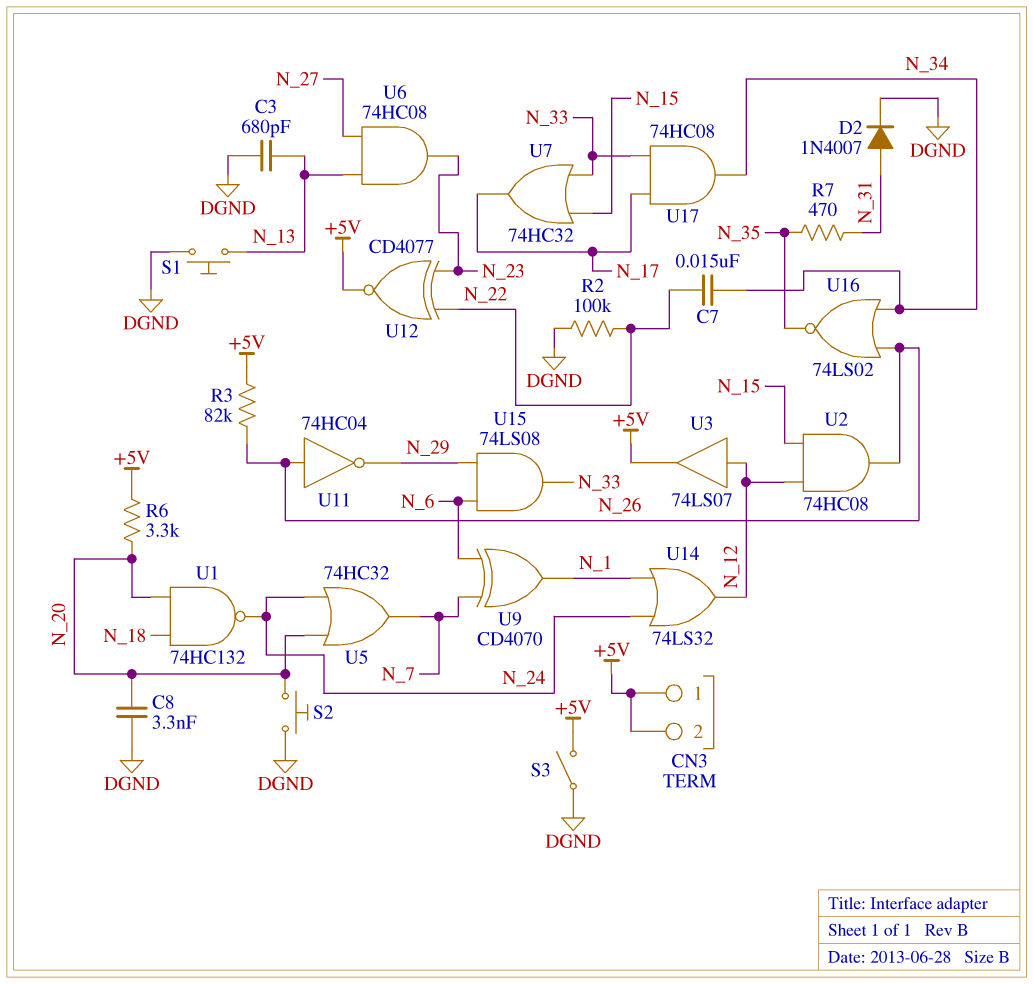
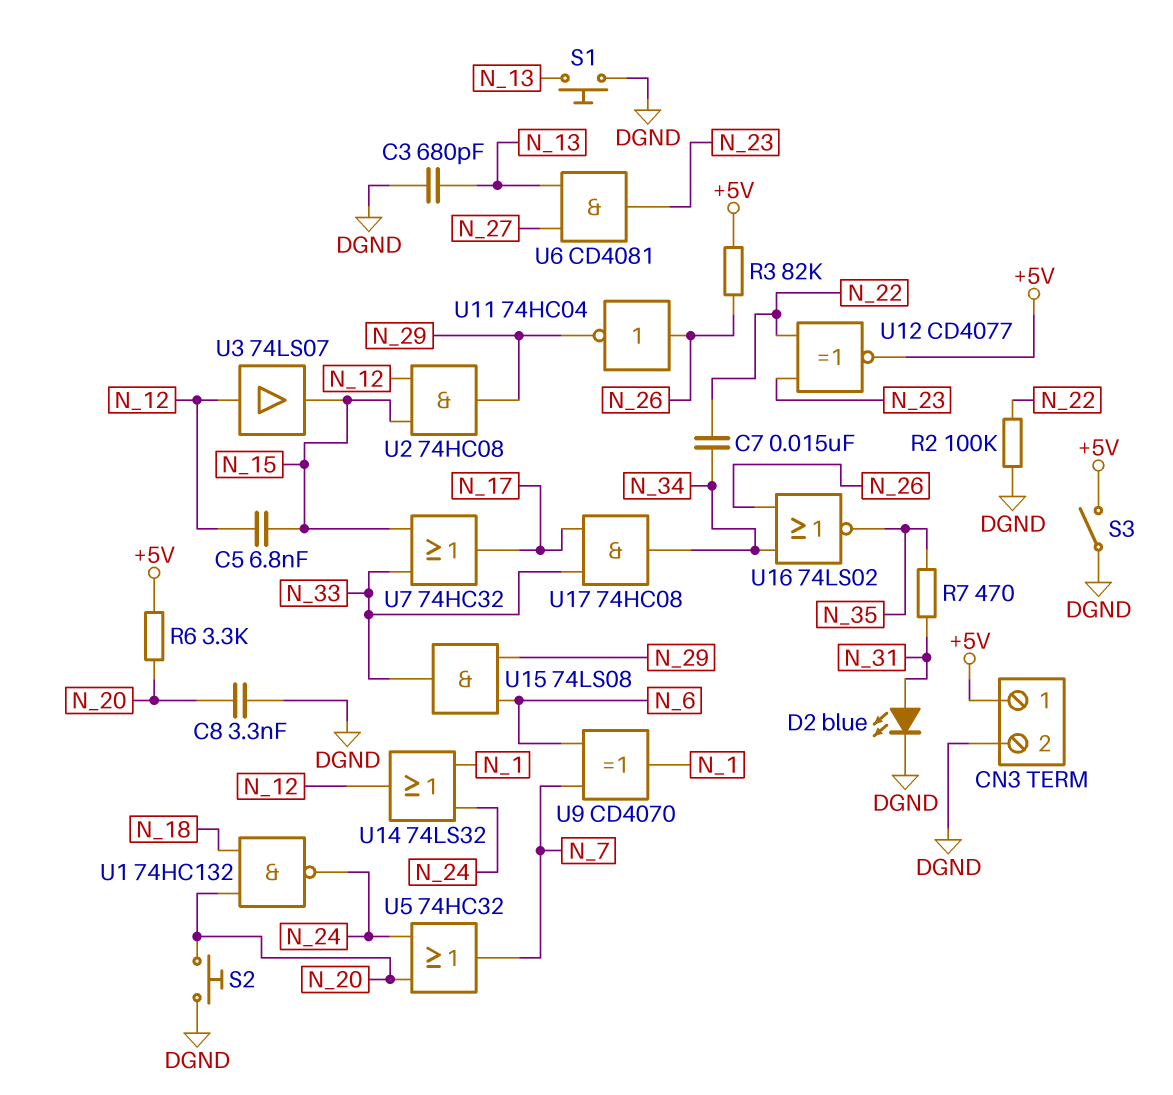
C5: none -> 6.8nF (N_12, N_15)
CN3 pin 2: +5V -> DGND
D2: diode 1N4007 (A N_31, K DGND) -> LED blue (A N_31, K DGND)
U2: AND 74HC08 (in N_12, in N_15, out N_26) -> AND 74HC08 (in N_12, in N_15, out N_29)
U3: buffer 74LS07 (in N_12, out +5V) -> buffer 74LS07 (in N_12, out N_15)
U6: AND 74HC08 (in N_13, in N_27, out N_23) -> AND CD4081 (in N_13, in N_27, out N_23)

